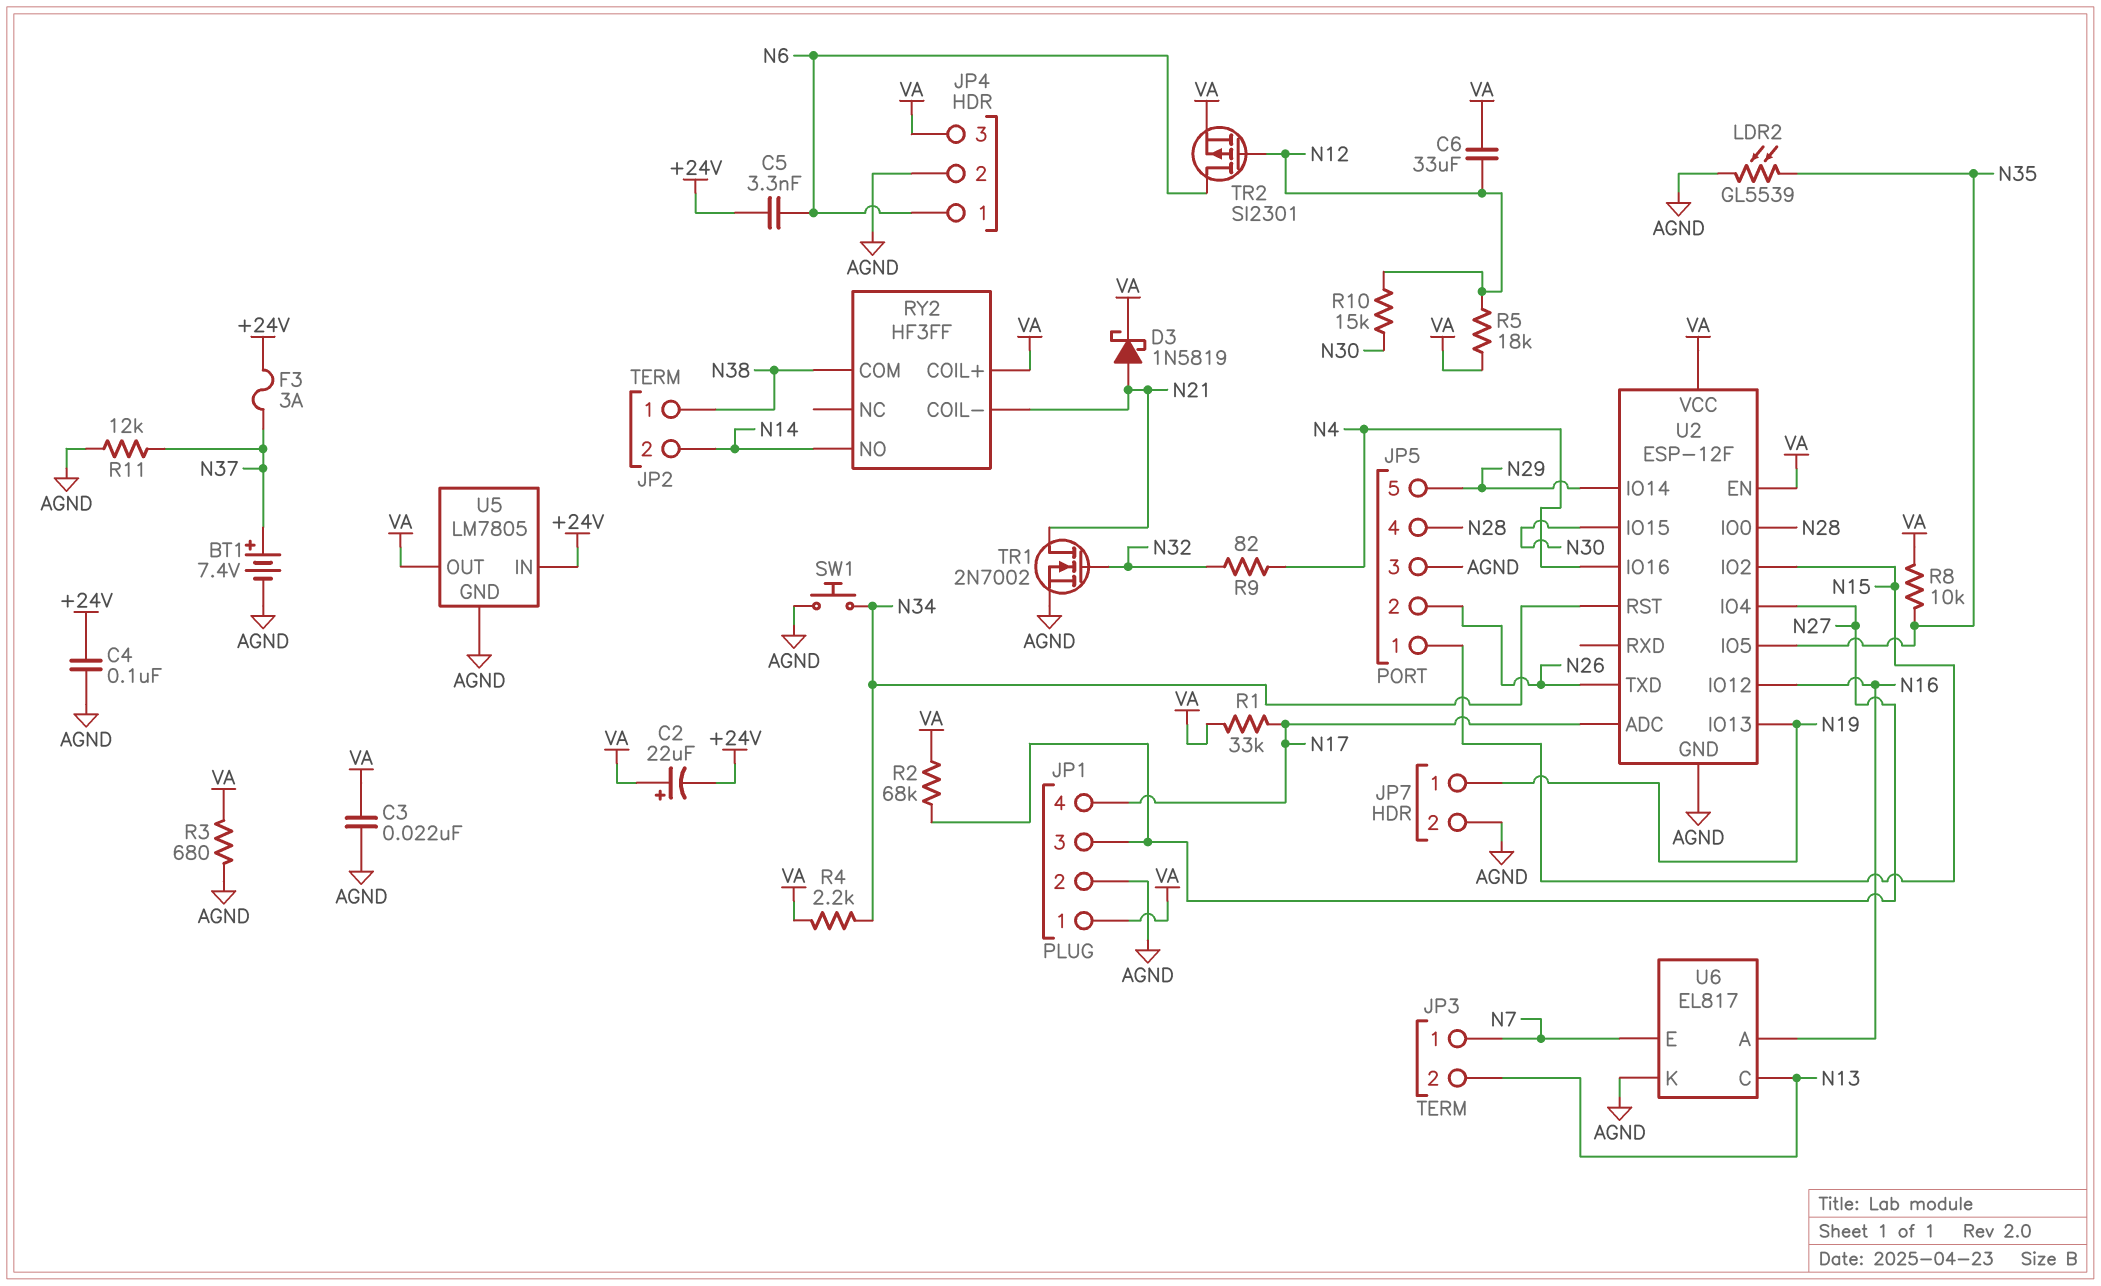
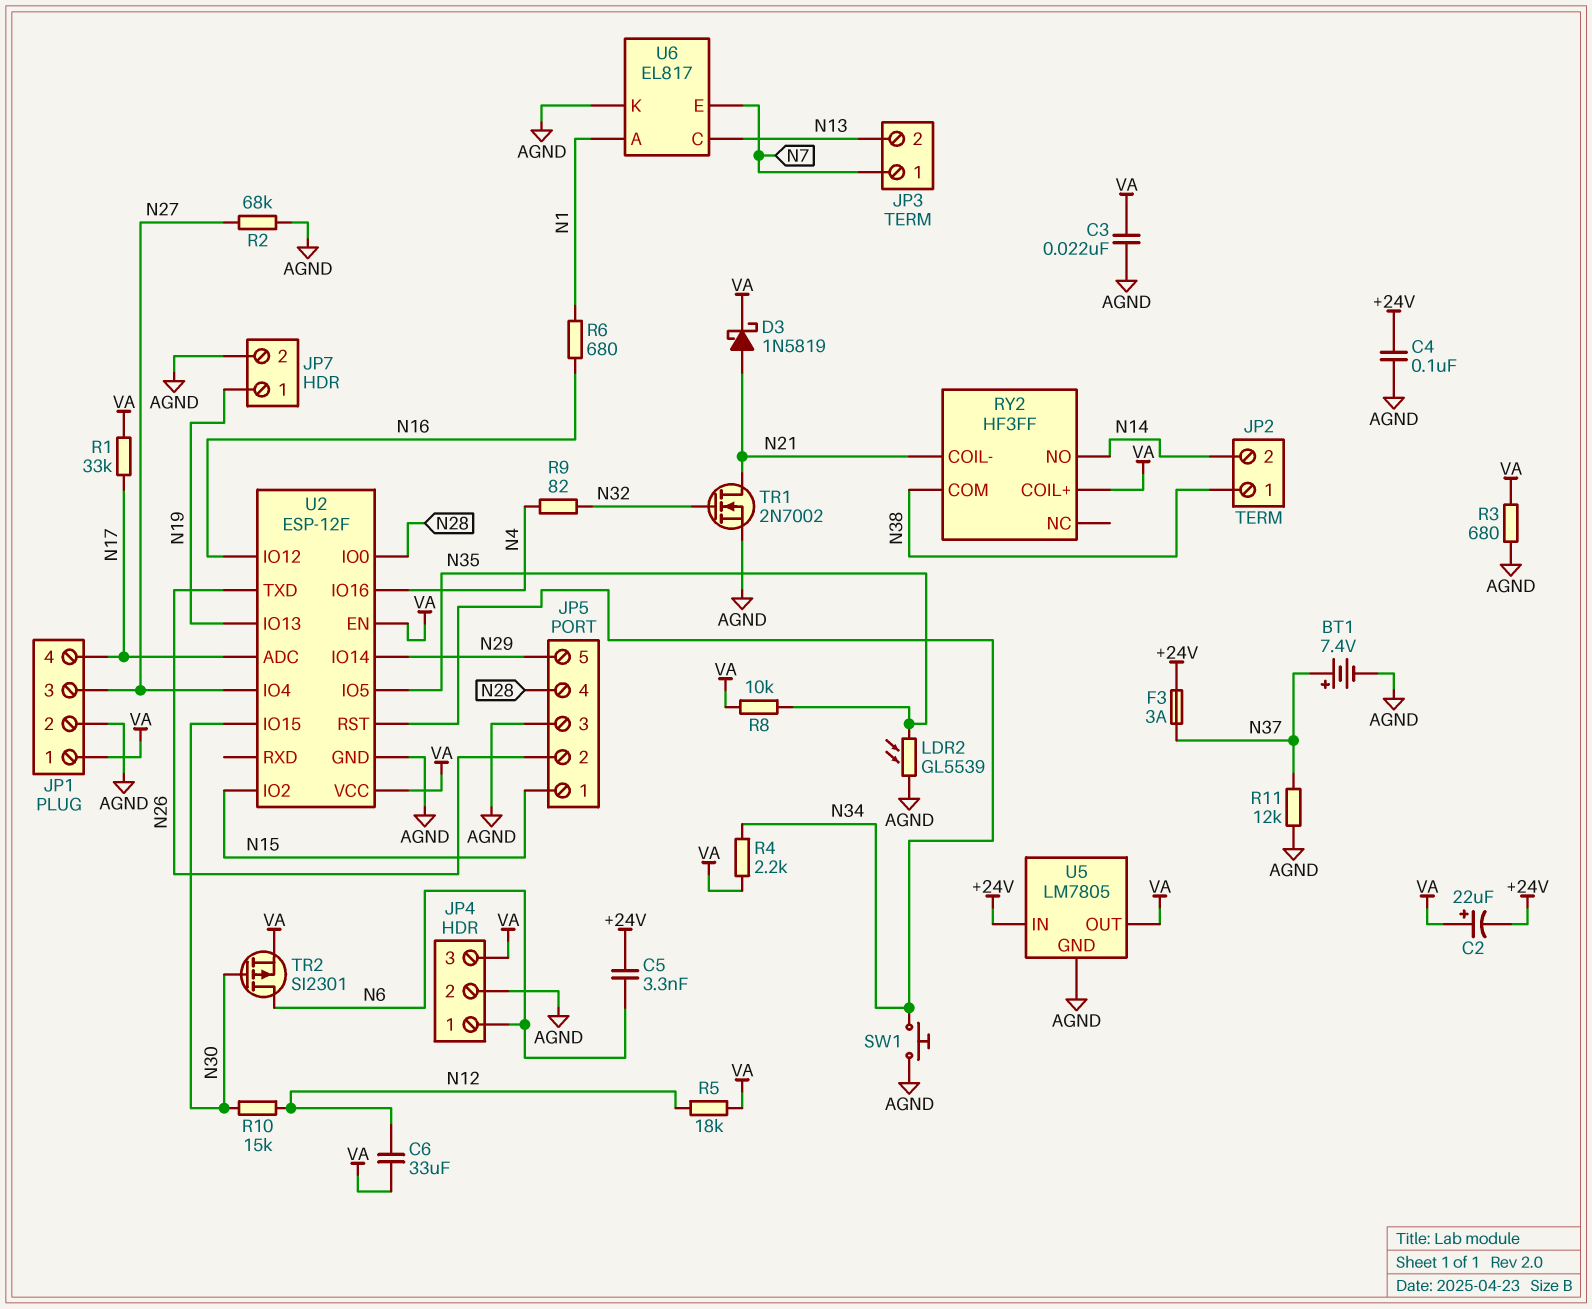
R2: 68k (N27, VA) -> 68k (AGND, N27)
R6: none -> 680 (N1, N16)
TR2: PMOS SI2301 (G N12, D N6, S VA) -> PMOS SI2301 (G N30, D N6, S VA)
U6 pin A: N16 -> N1

